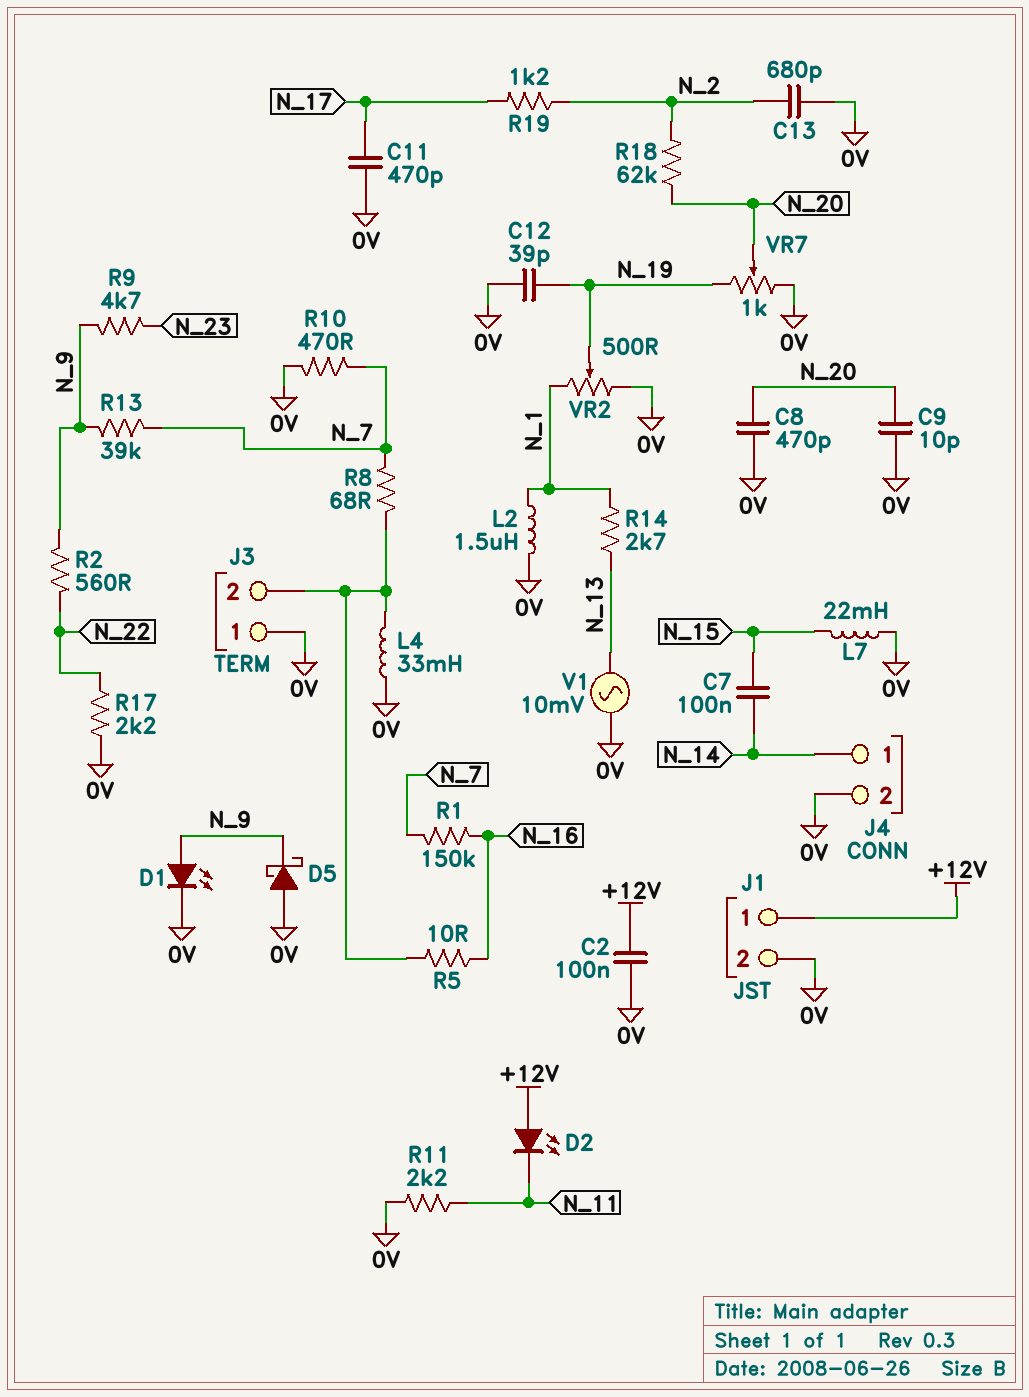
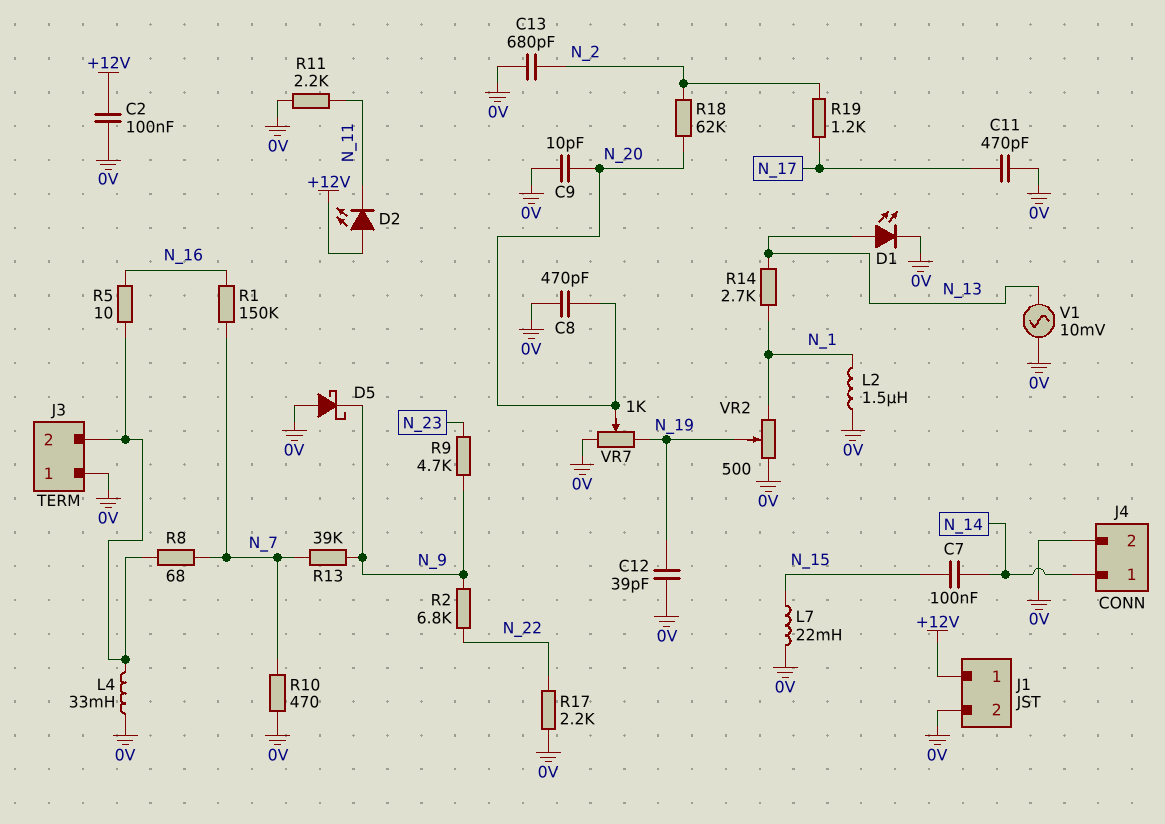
D1: LED (A N_9, K 0V) -> LED (A N_13, K 0V)
R2: 560 (N_9, N_22) -> 6.8k (N_9, N_22)

